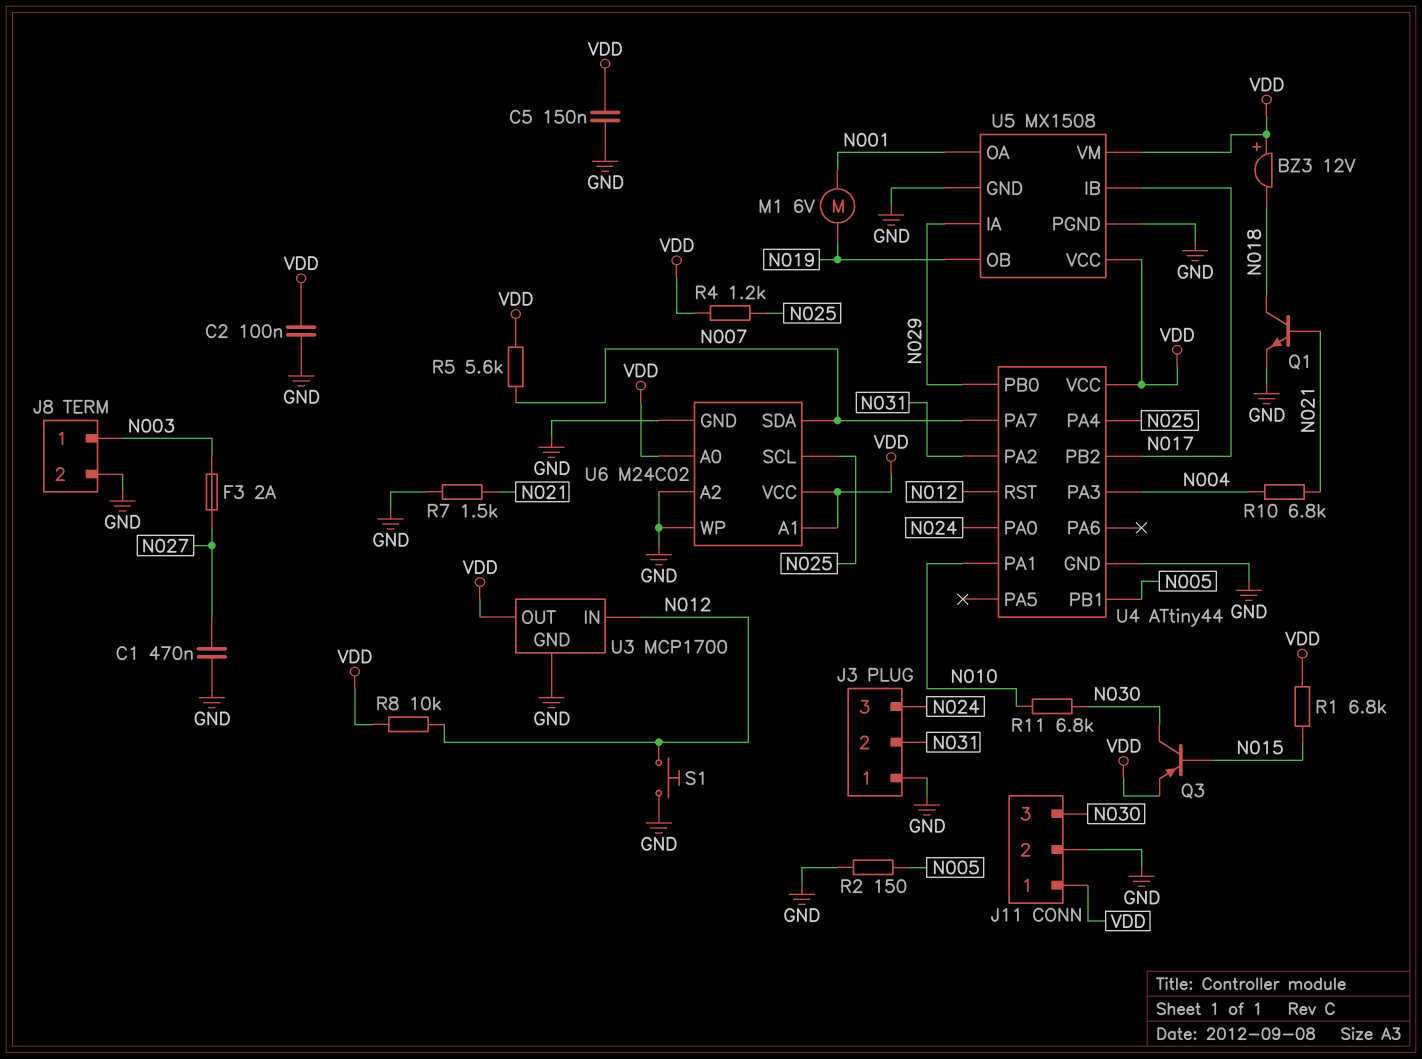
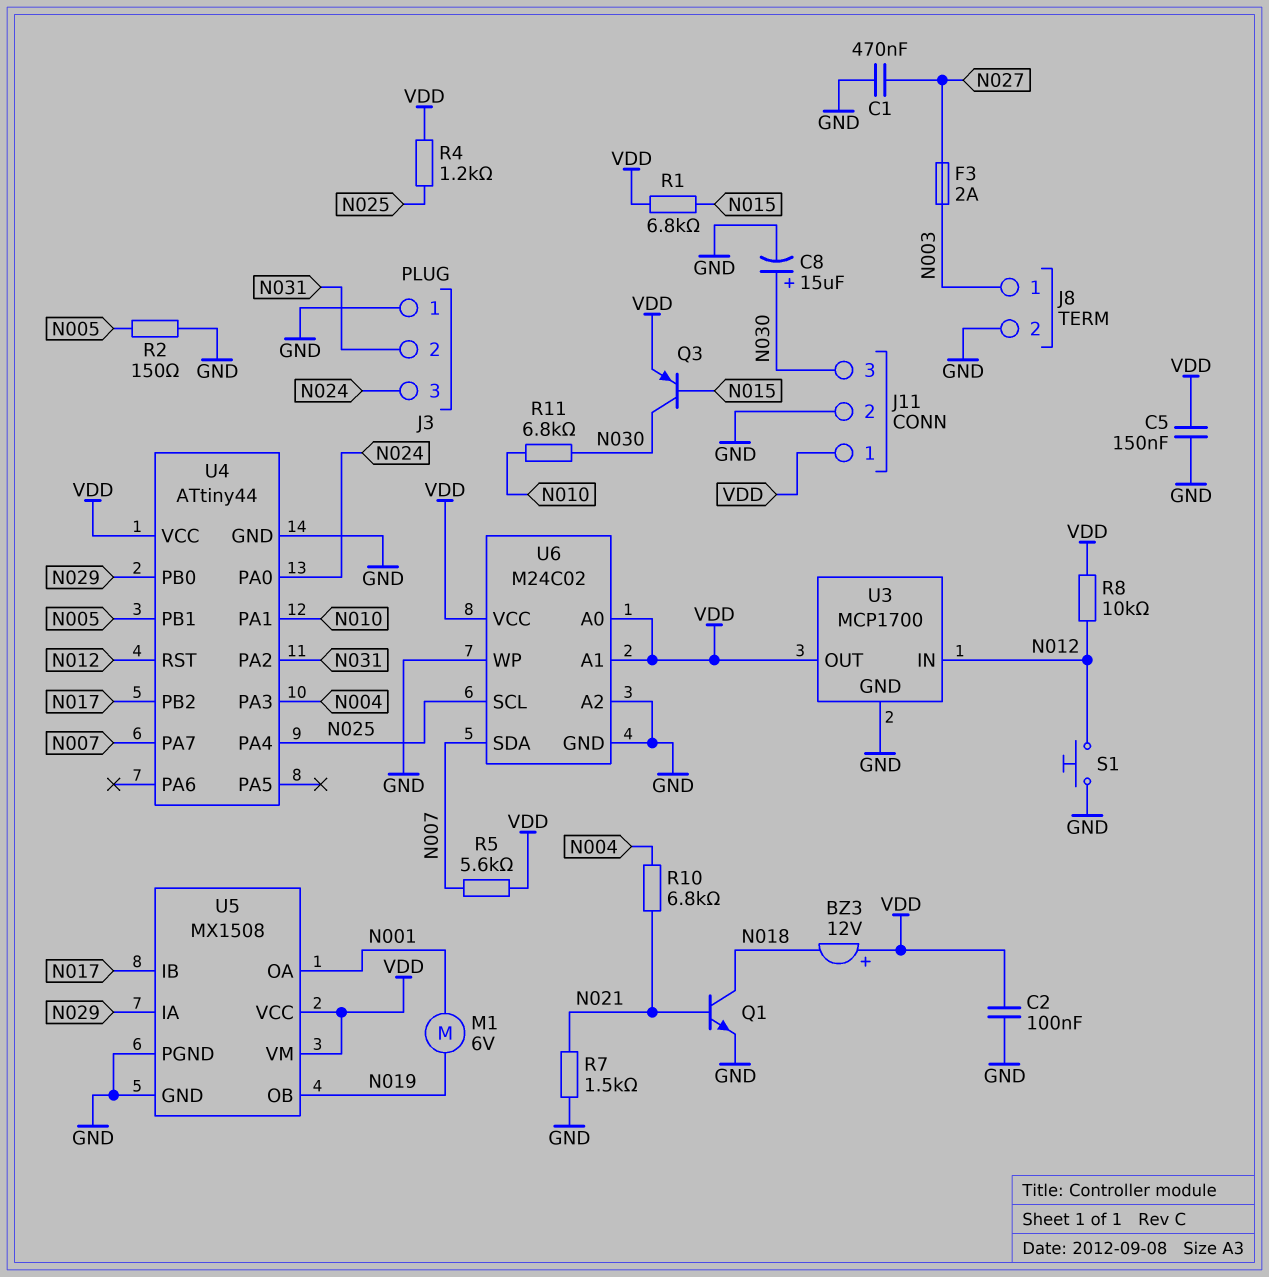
C8: none -> 15uF (plus N030, minus GND)

